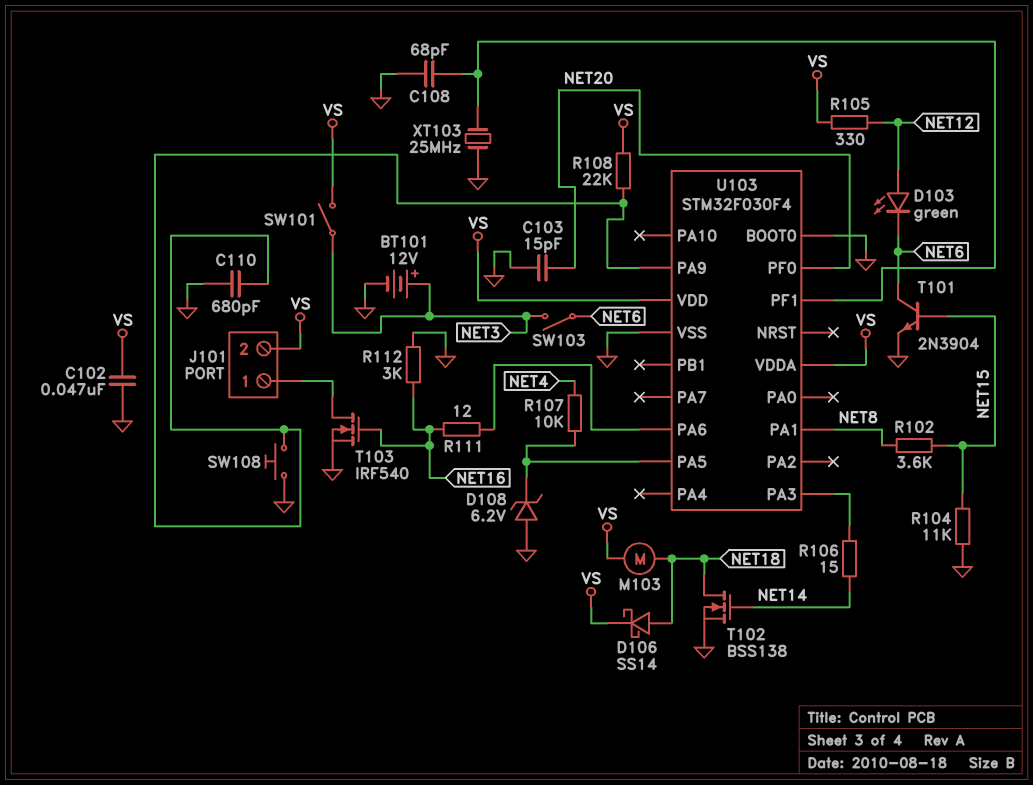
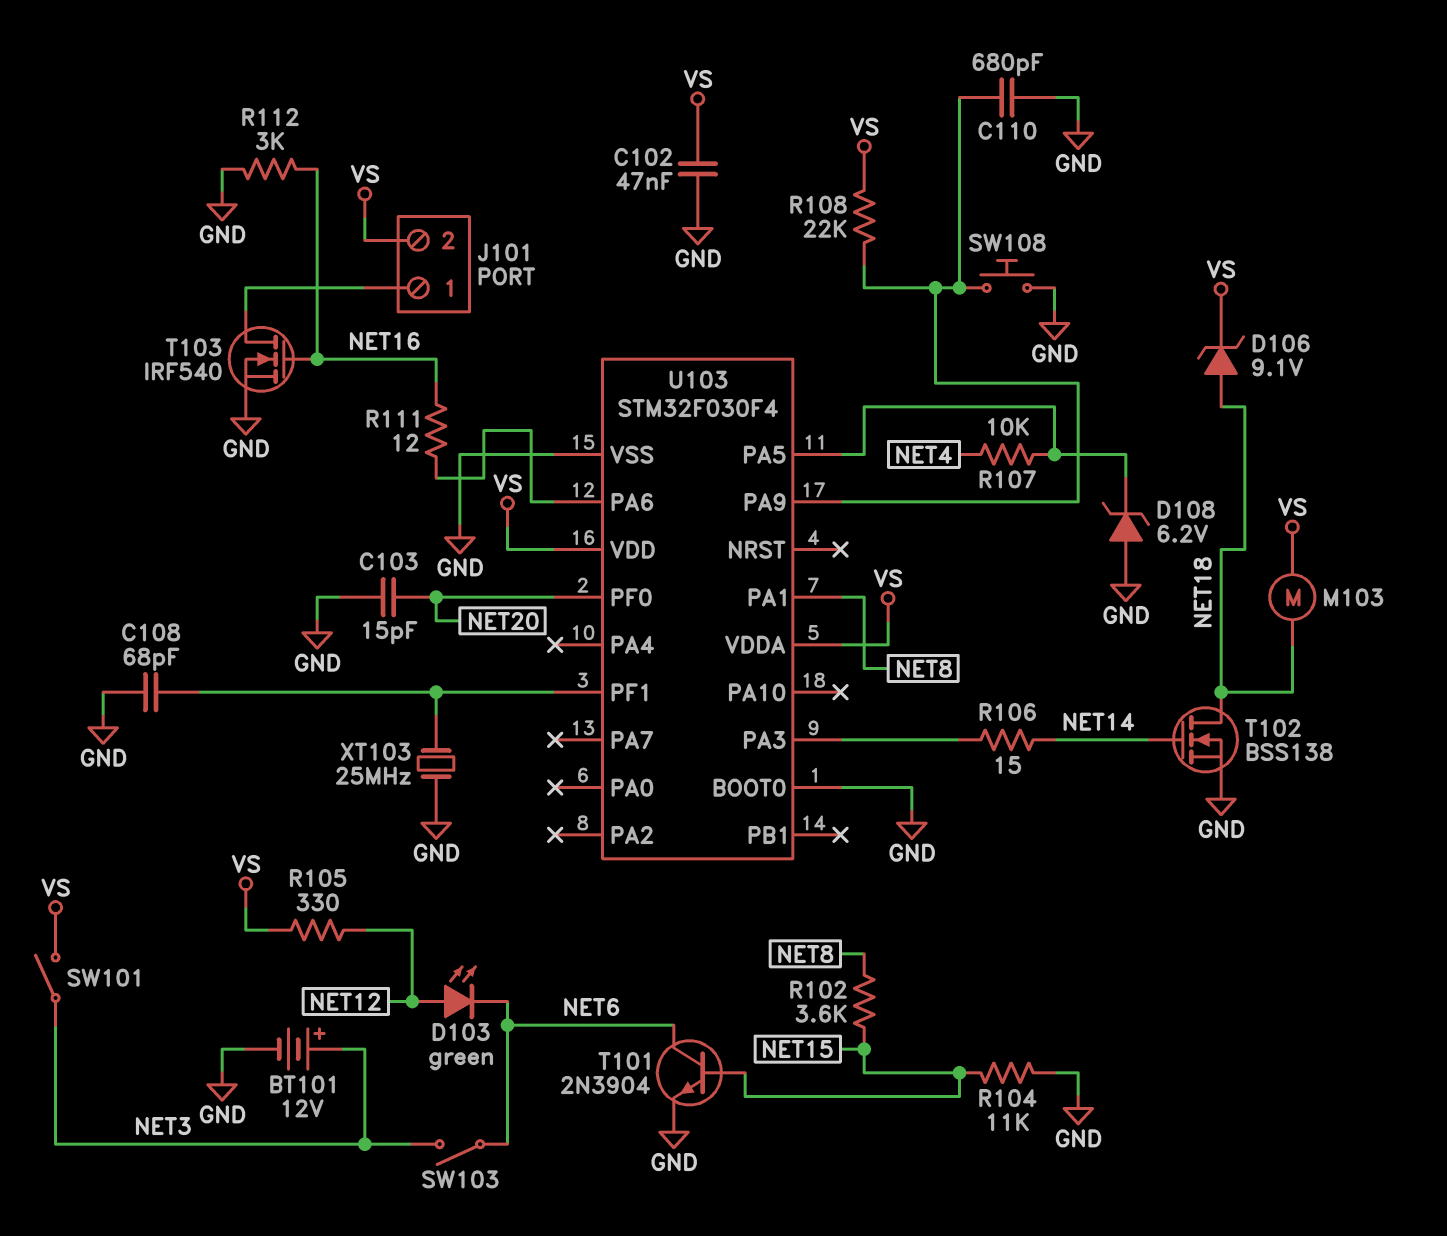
D106: schottky SS14 (A NET18, K VS) -> zener 9.1V (A NET18, K VS)

